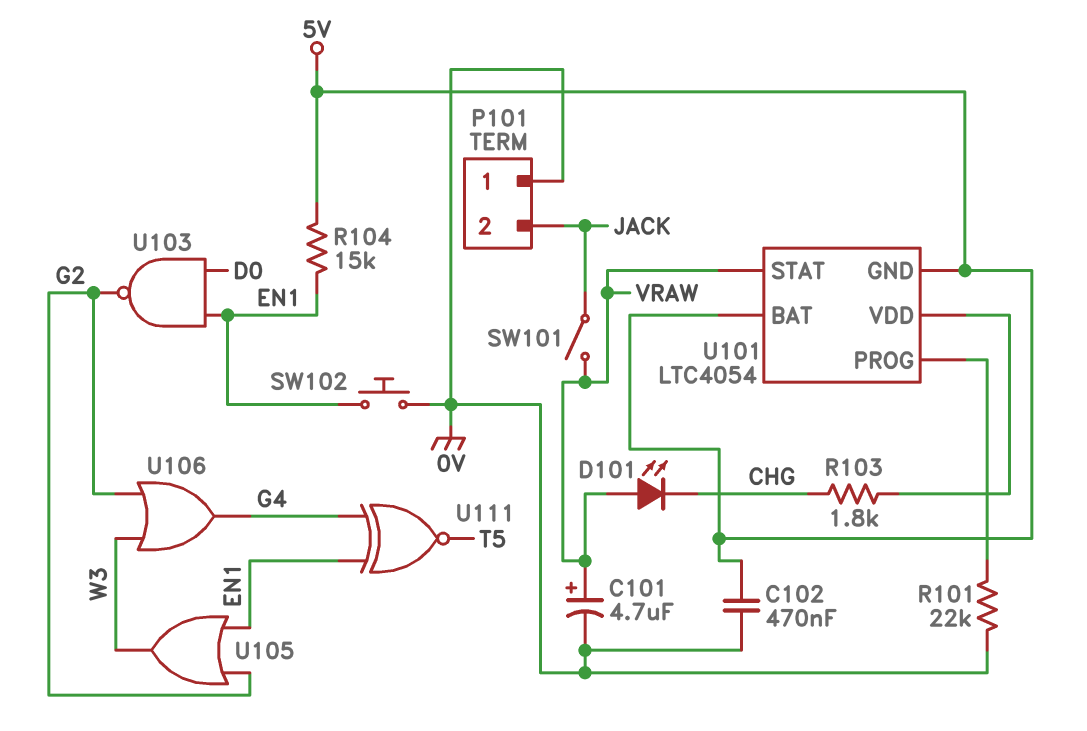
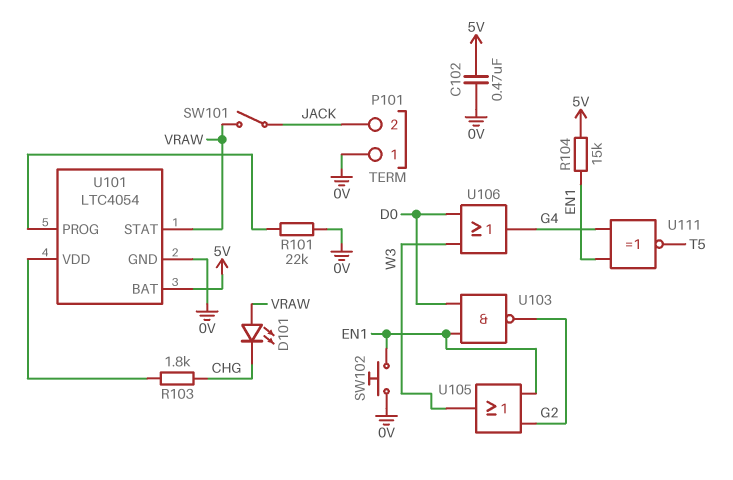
C101: 4.7uF (plus VRAW, minus 0V) -> none
U101 pin GND: 5V -> 0V
U106: OR (in G2, in W3, out G4) -> OR (in D0, in W3, out G4)

